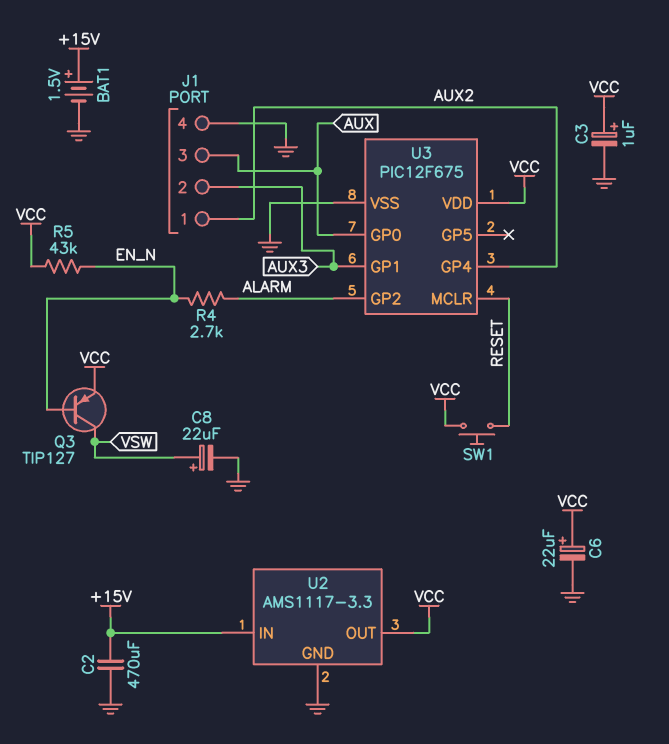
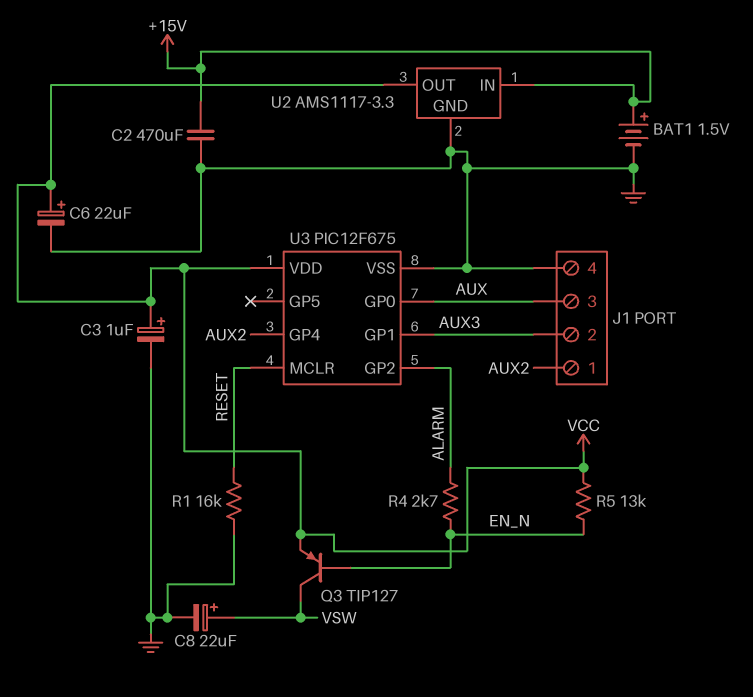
R1: none -> 16k (GND, RESET)
R5: 43k (EN_N, VCC) -> 13k (EN_N, VCC)
SW1: button (RESET, VCC) -> none

